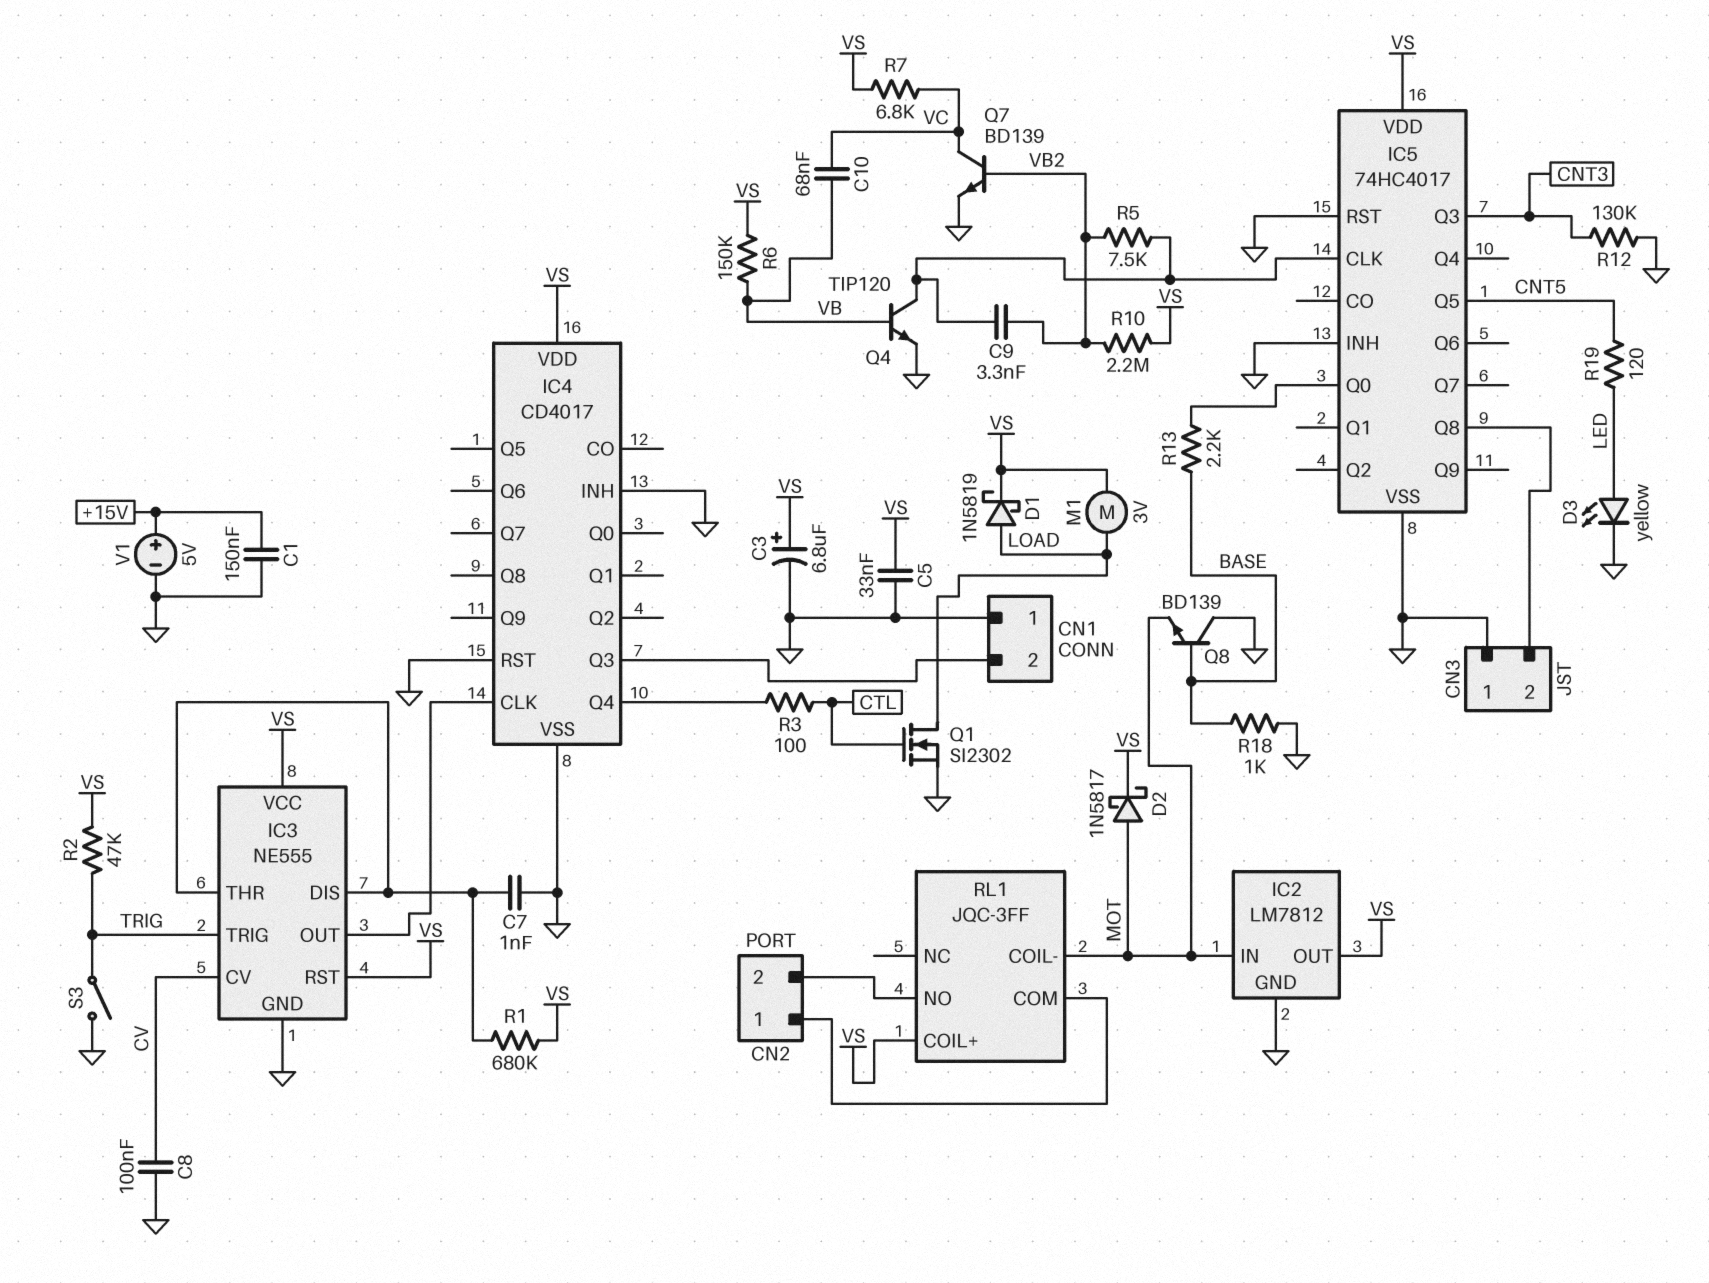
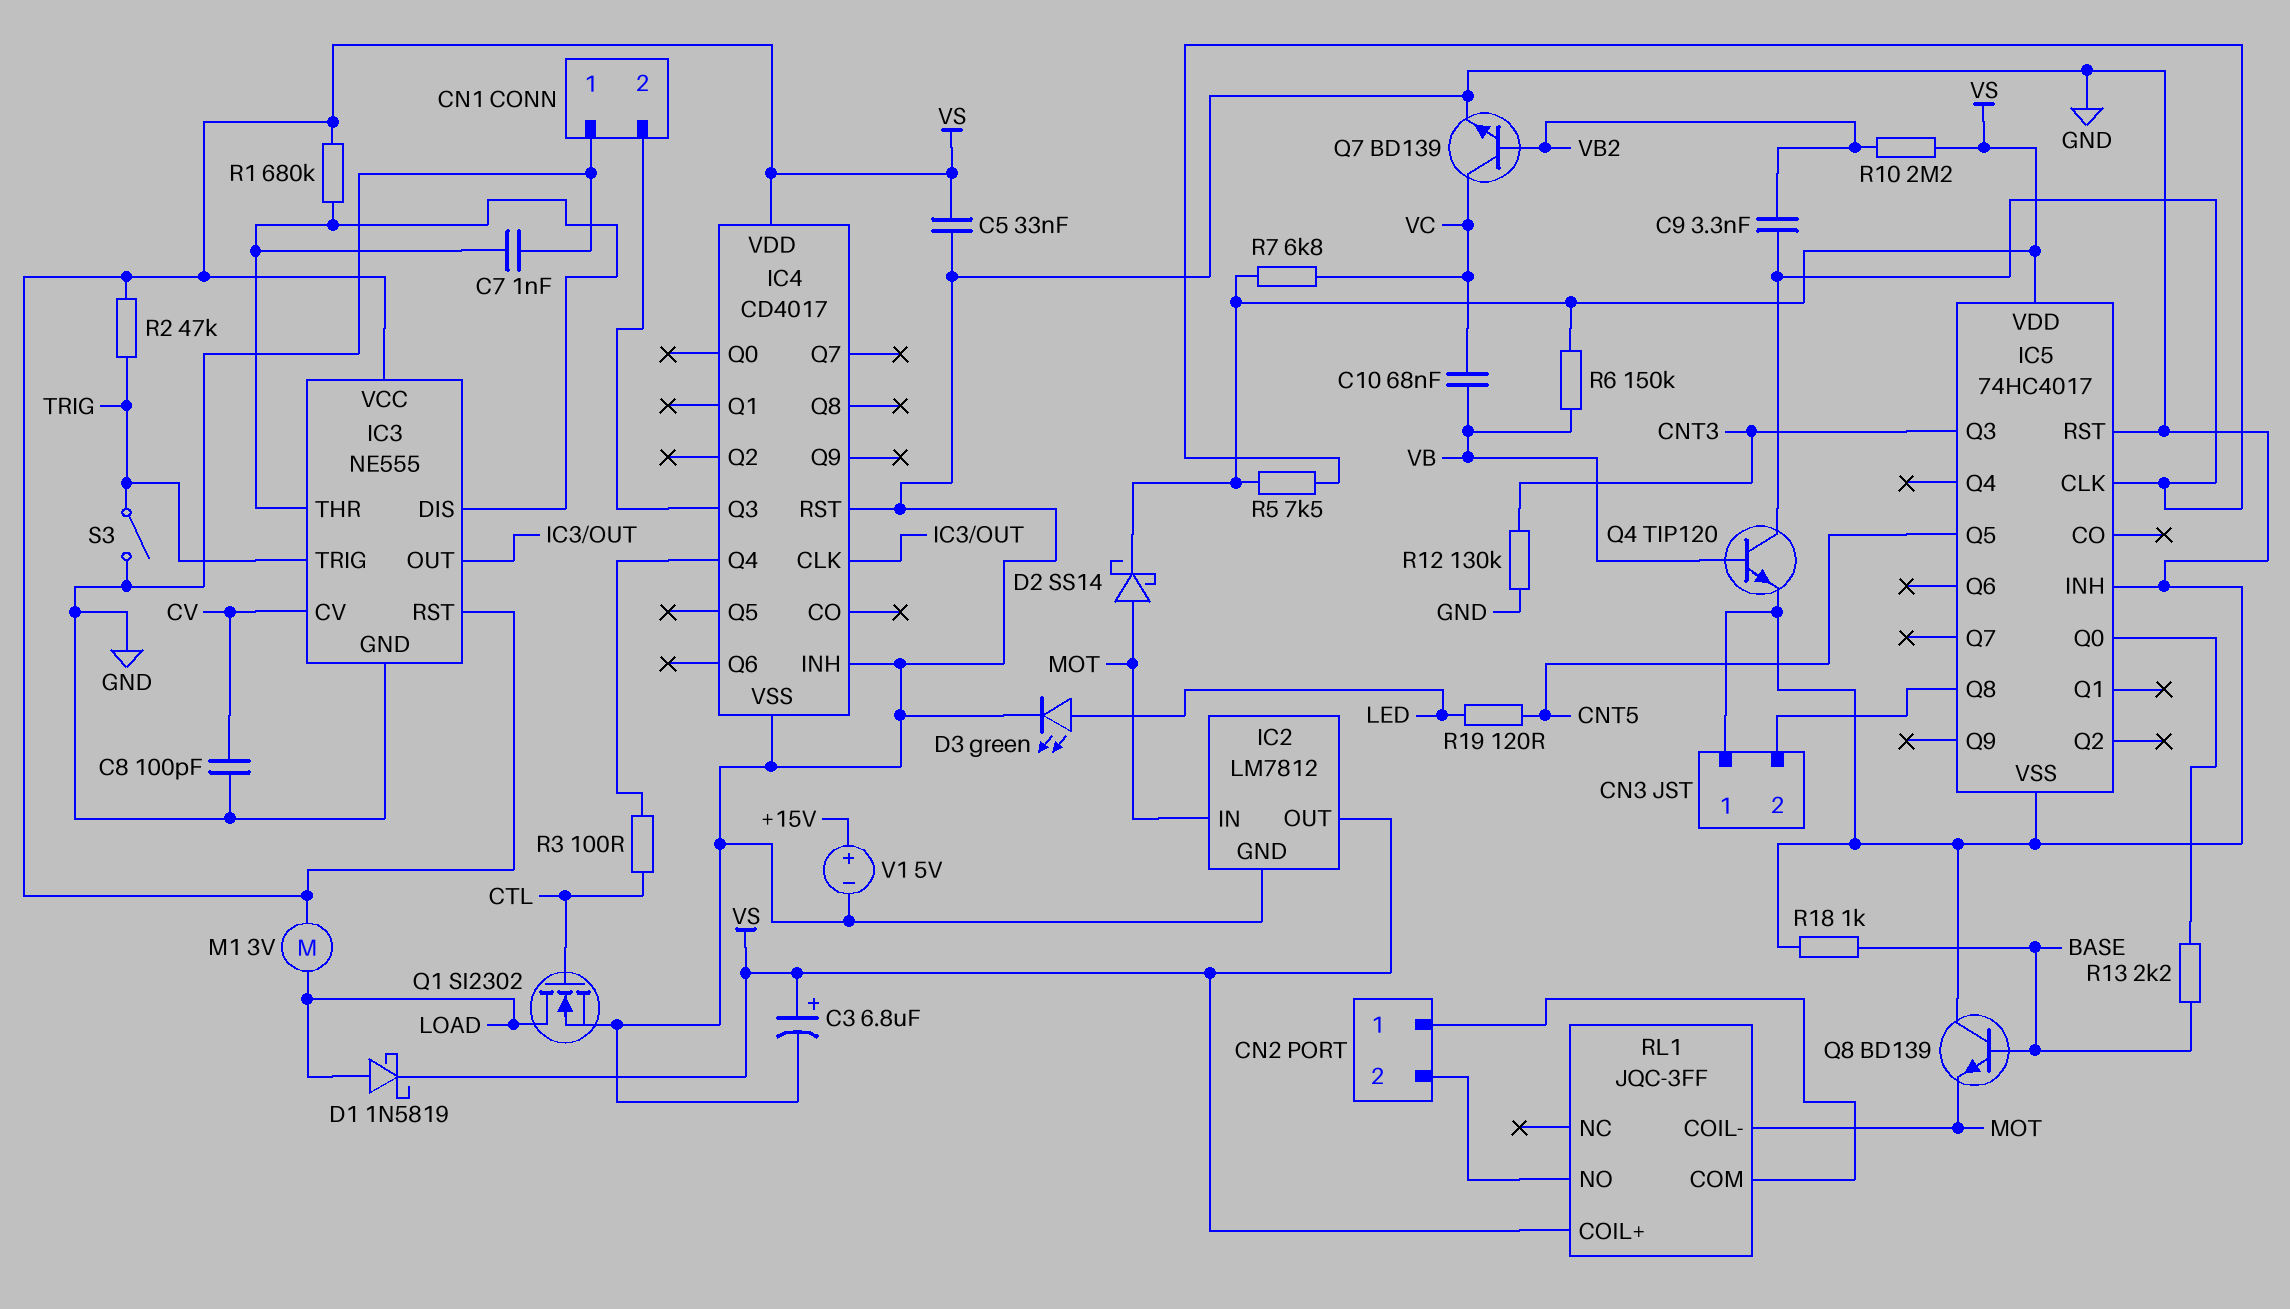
C1: 150nF (+15V, GND) -> none
C8: 100nF (CV, GND) -> 100pF (CV, GND)
D2: schottky 1N5817 (A MOT, K VS) -> schottky SS14 (A MOT, K VS)
D3: LED yellow (A LED, K GND) -> LED green (A LED, K GND)
R5: 7.5k (IC5/CLK, VB2) -> 7.5k (IC5/CLK, VS)

